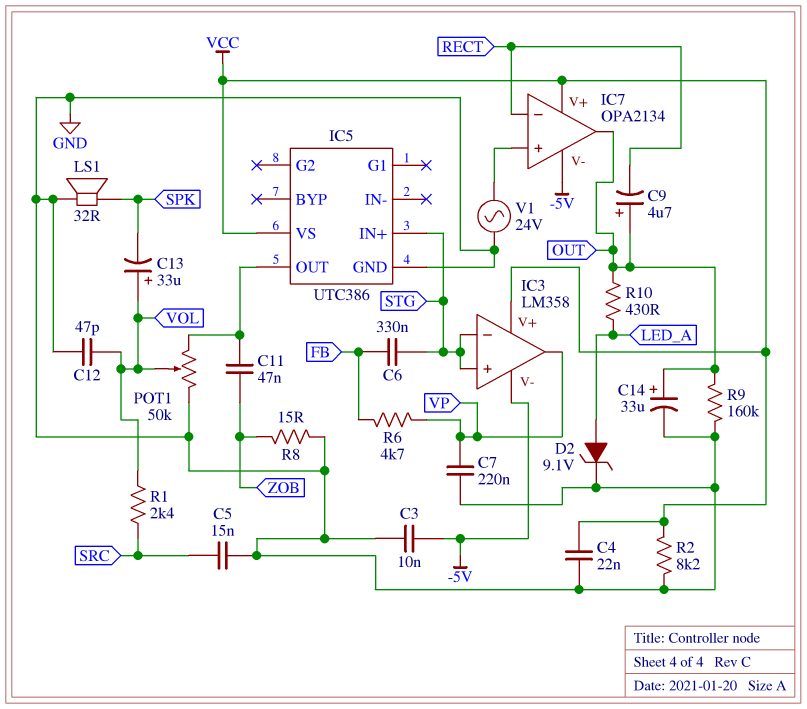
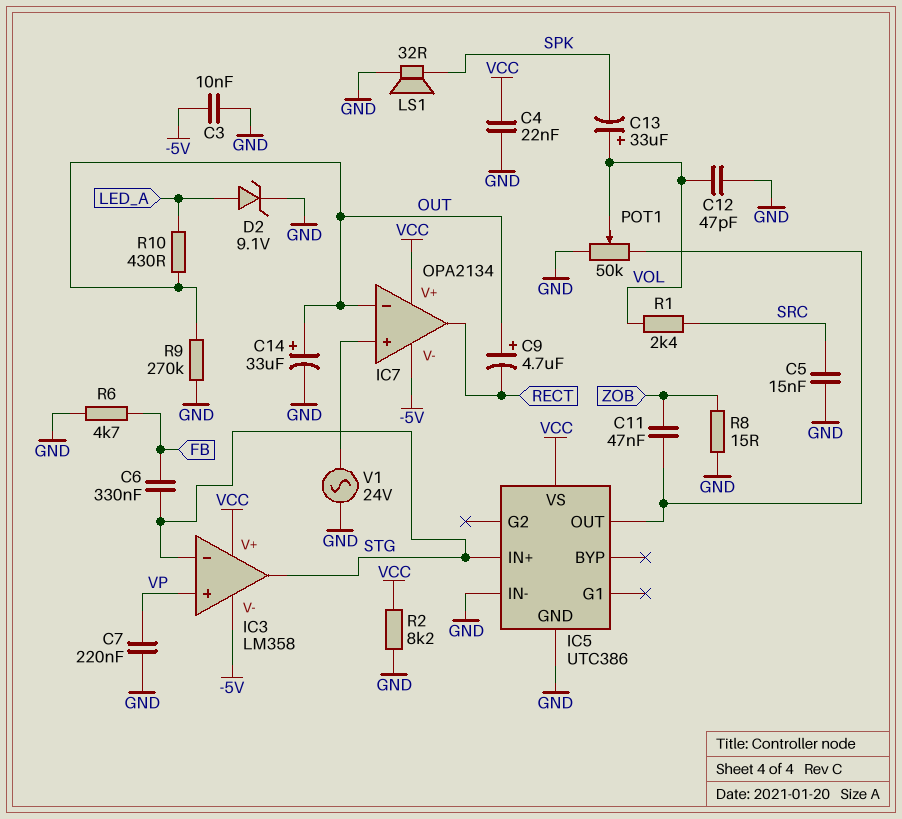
IC3 pin in+: STG -> VP
IC3 pin out: VP -> STG
IC5 pin IN-: none -> GND
IC7 pin in-: RECT -> OUT
IC7 pin out: OUT -> RECT
R6: 4.7k (FB, VP) -> 4.7k (FB, GND)
R9: 160k (GND, OUT) -> 270k (GND, OUT)

